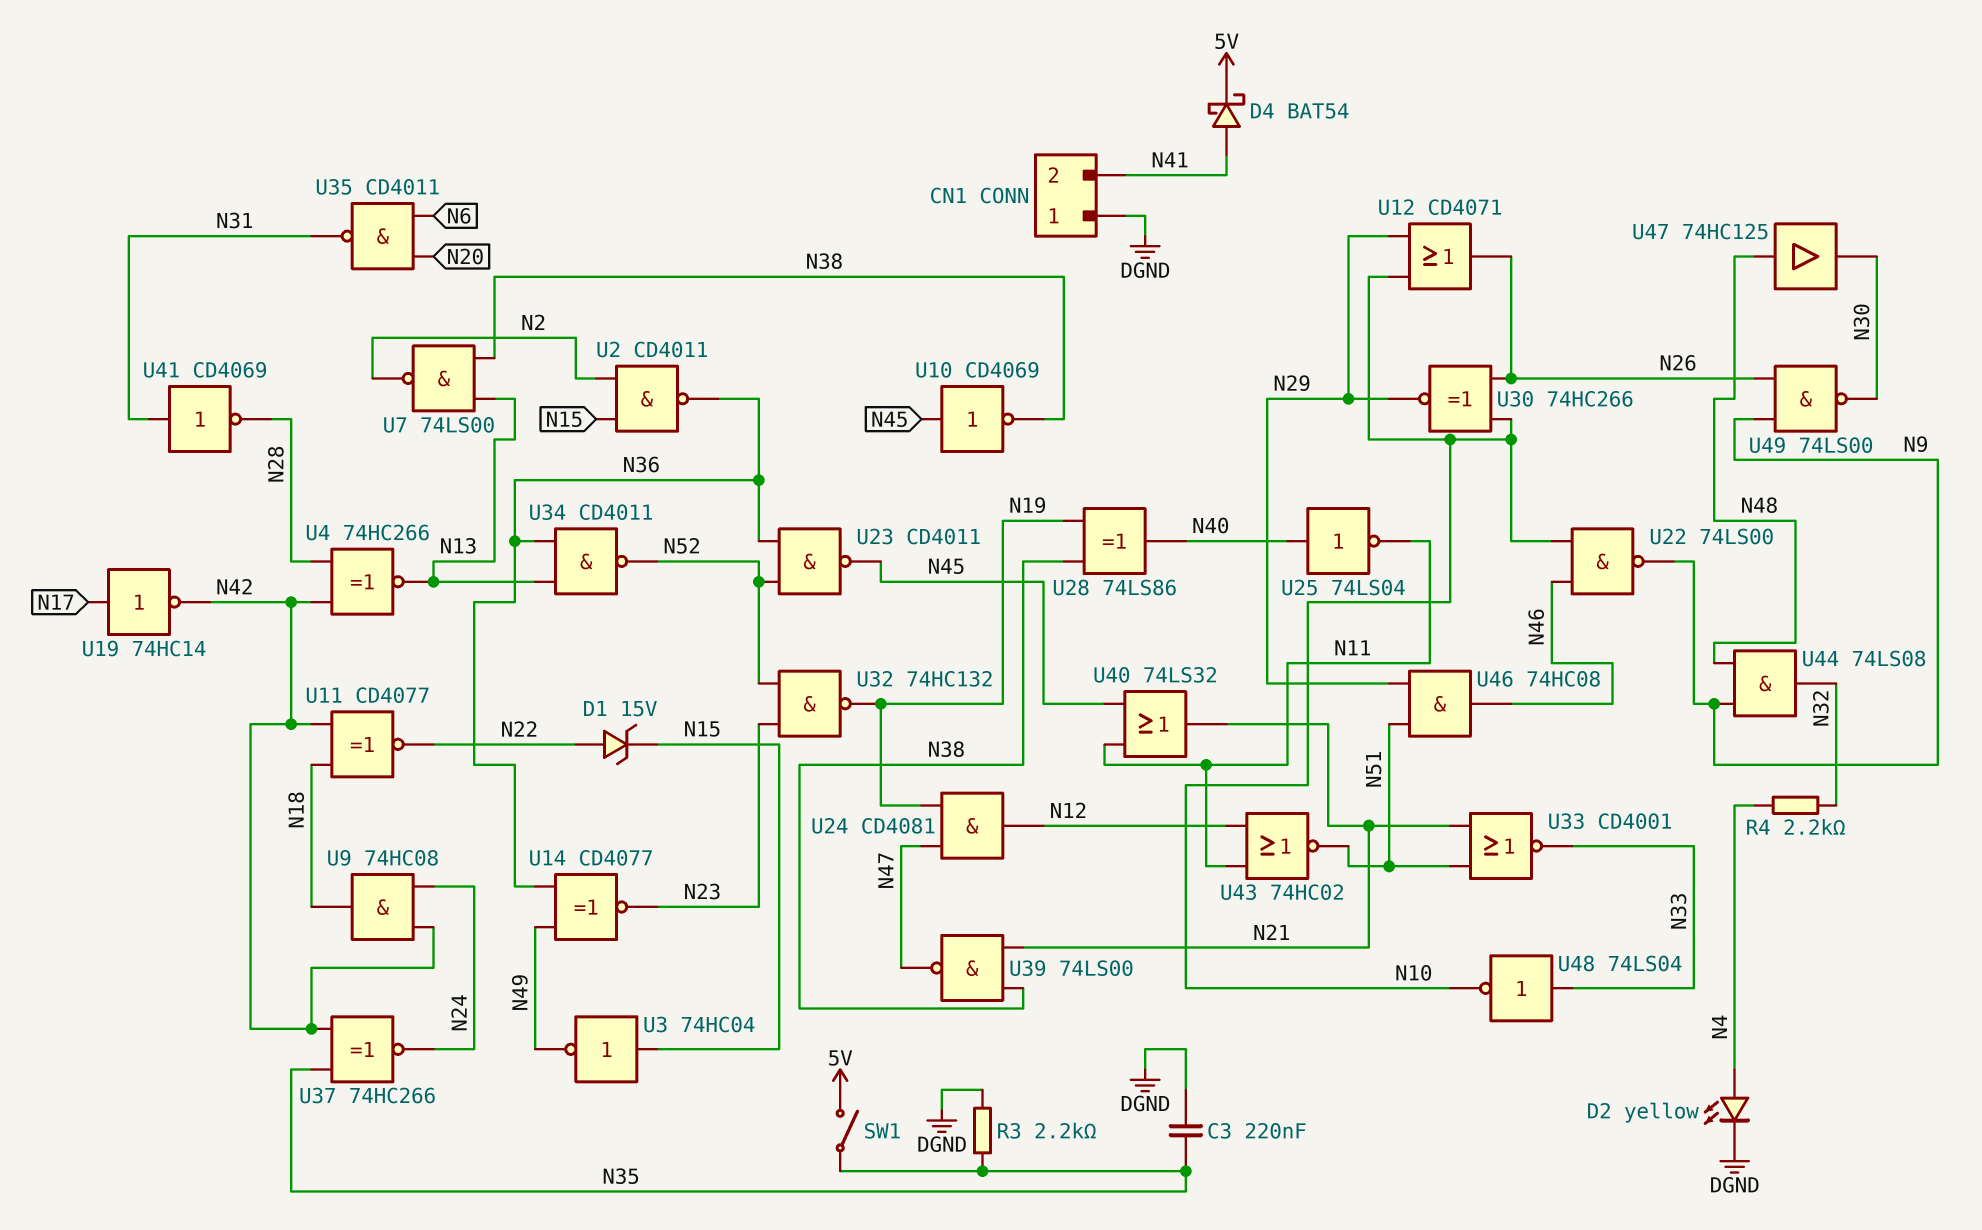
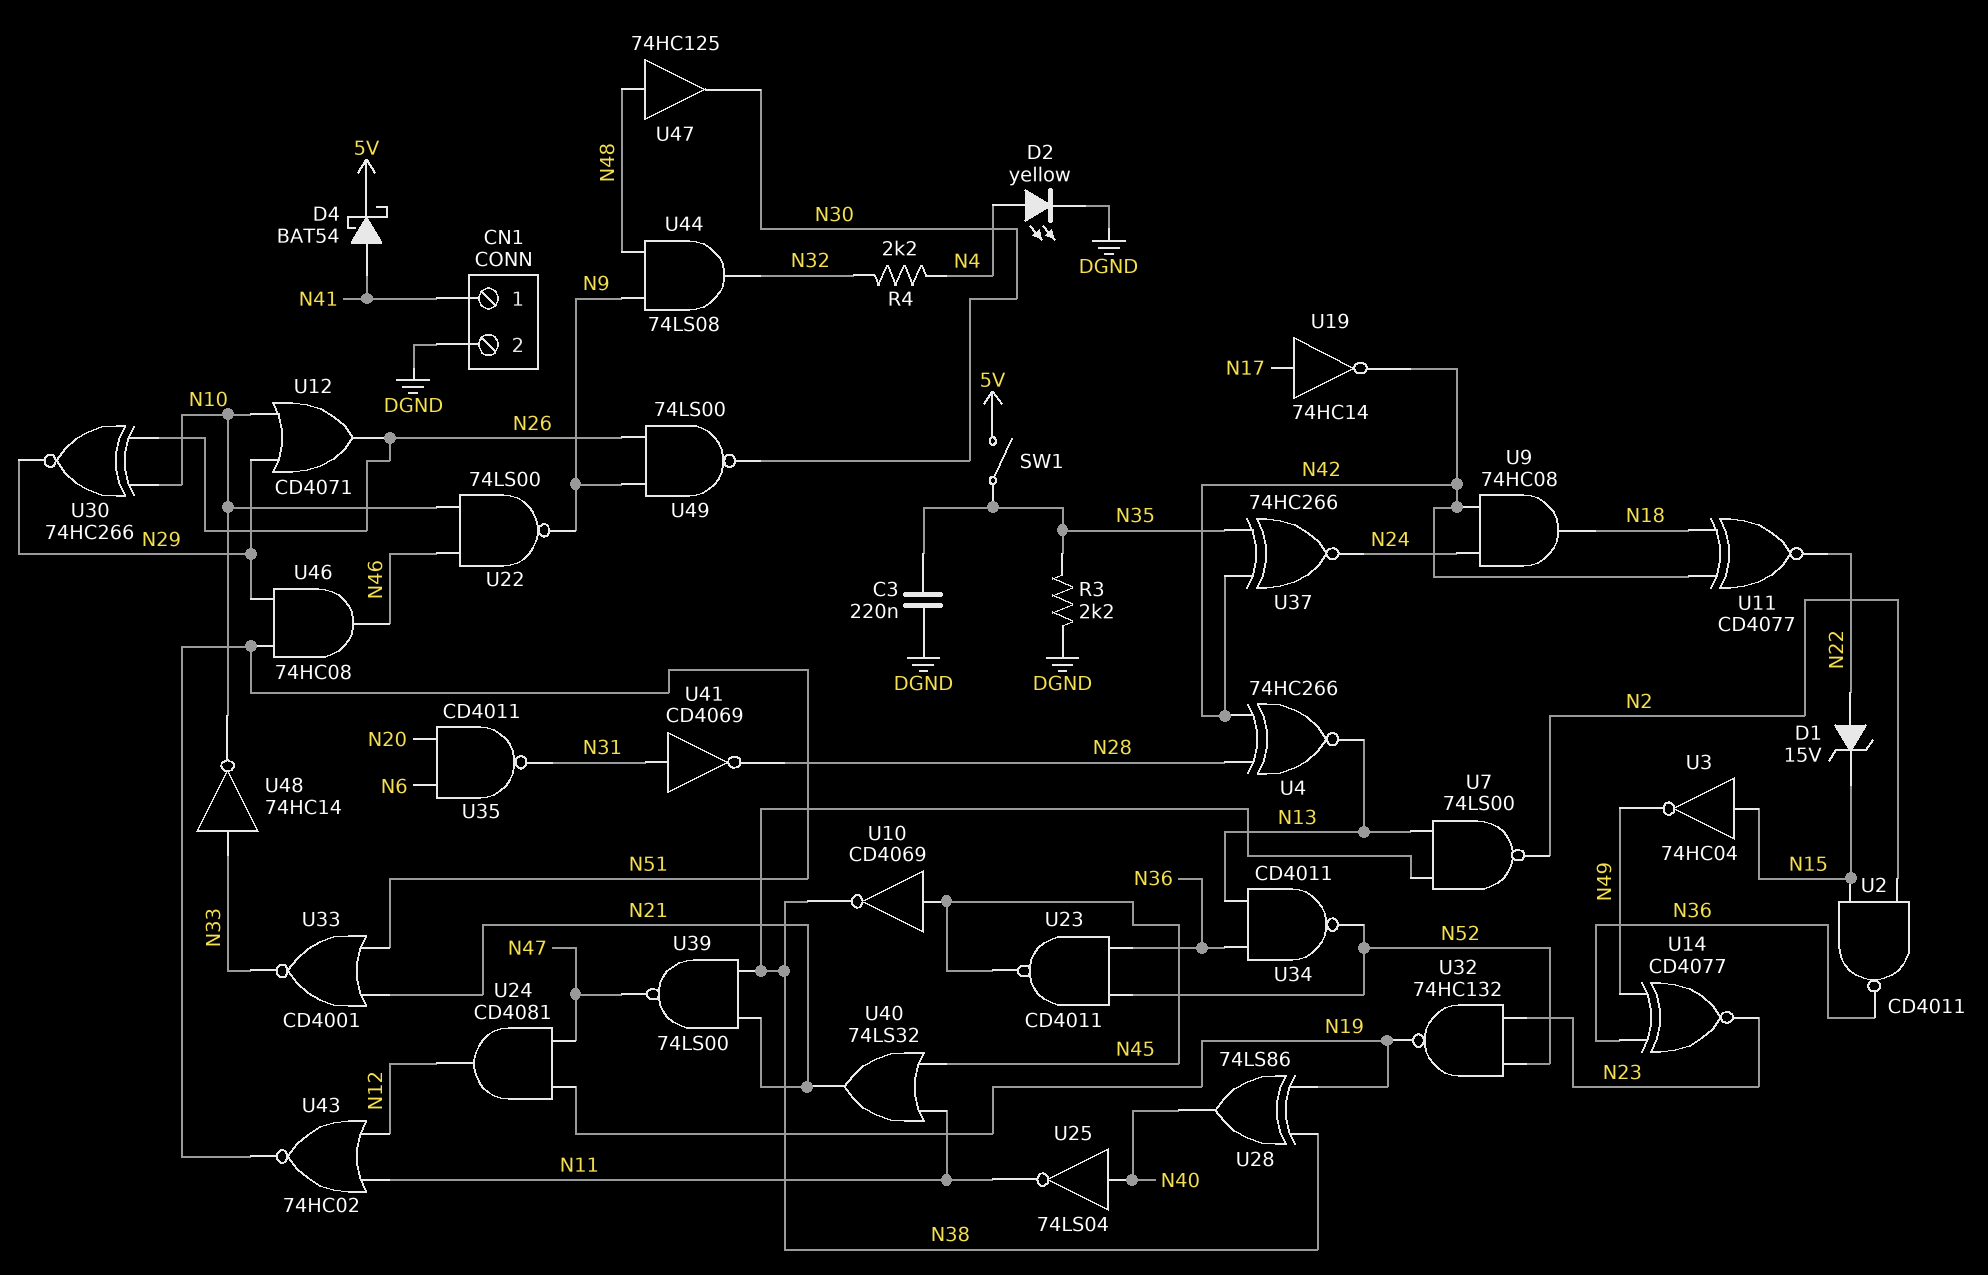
CN1 pin 1: DGND -> N41
CN1 pin 2: N41 -> DGND
U48: NOT 74LS04 (in N33, out N10) -> NOT 74HC14 (in N33, out N10)

